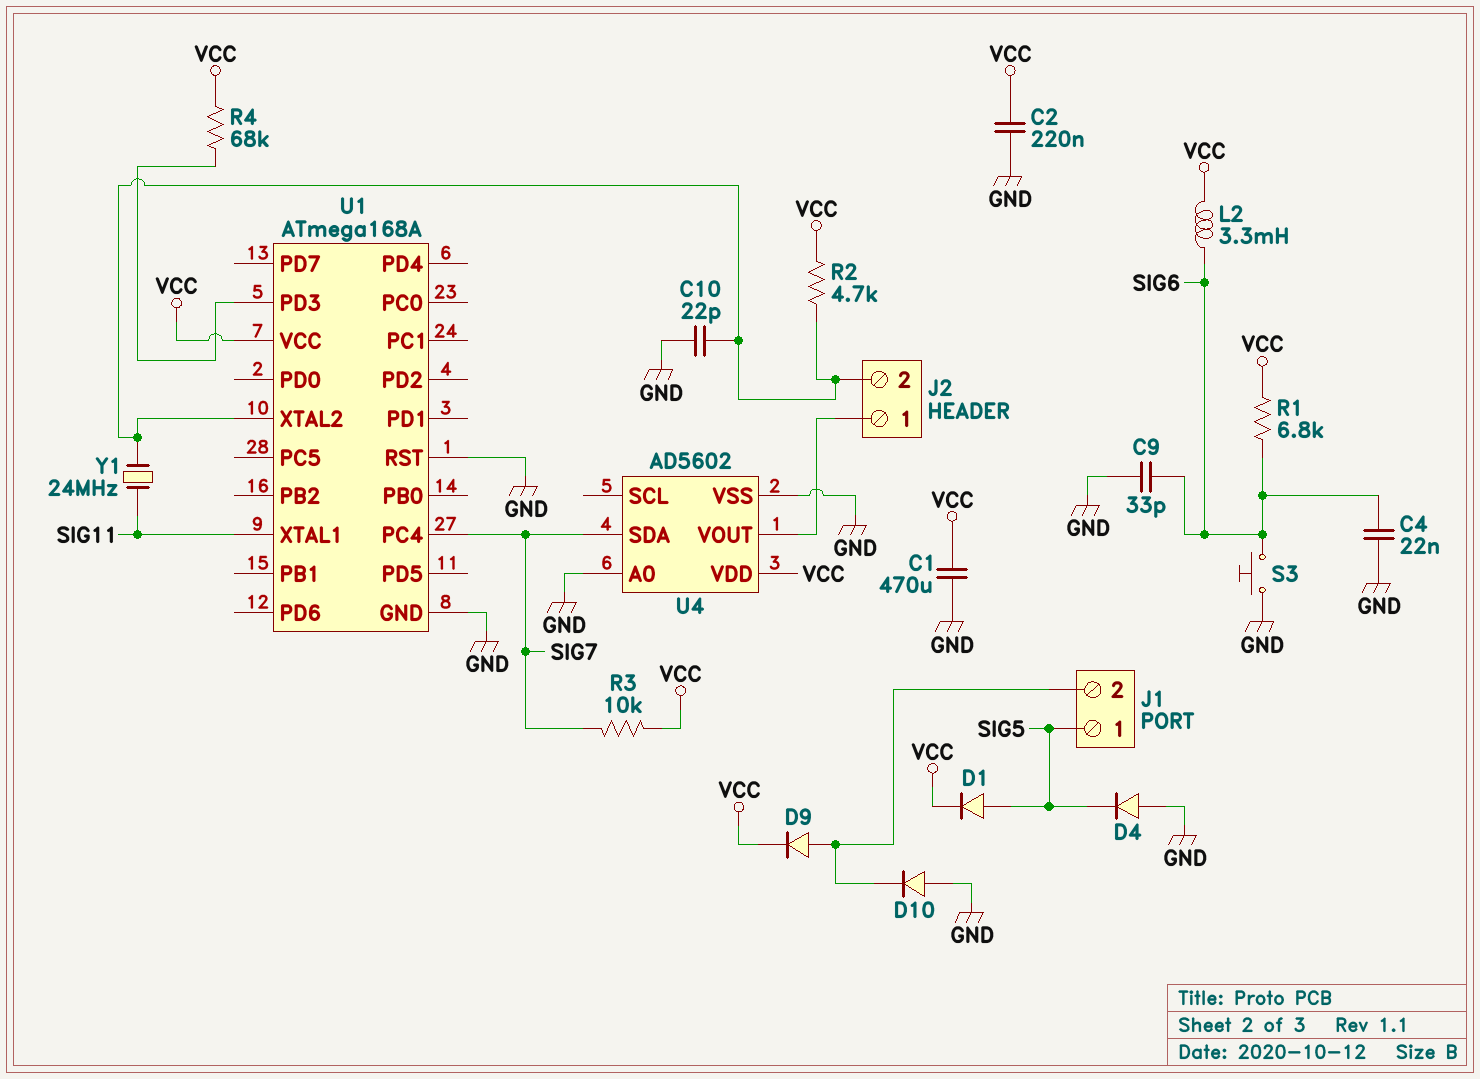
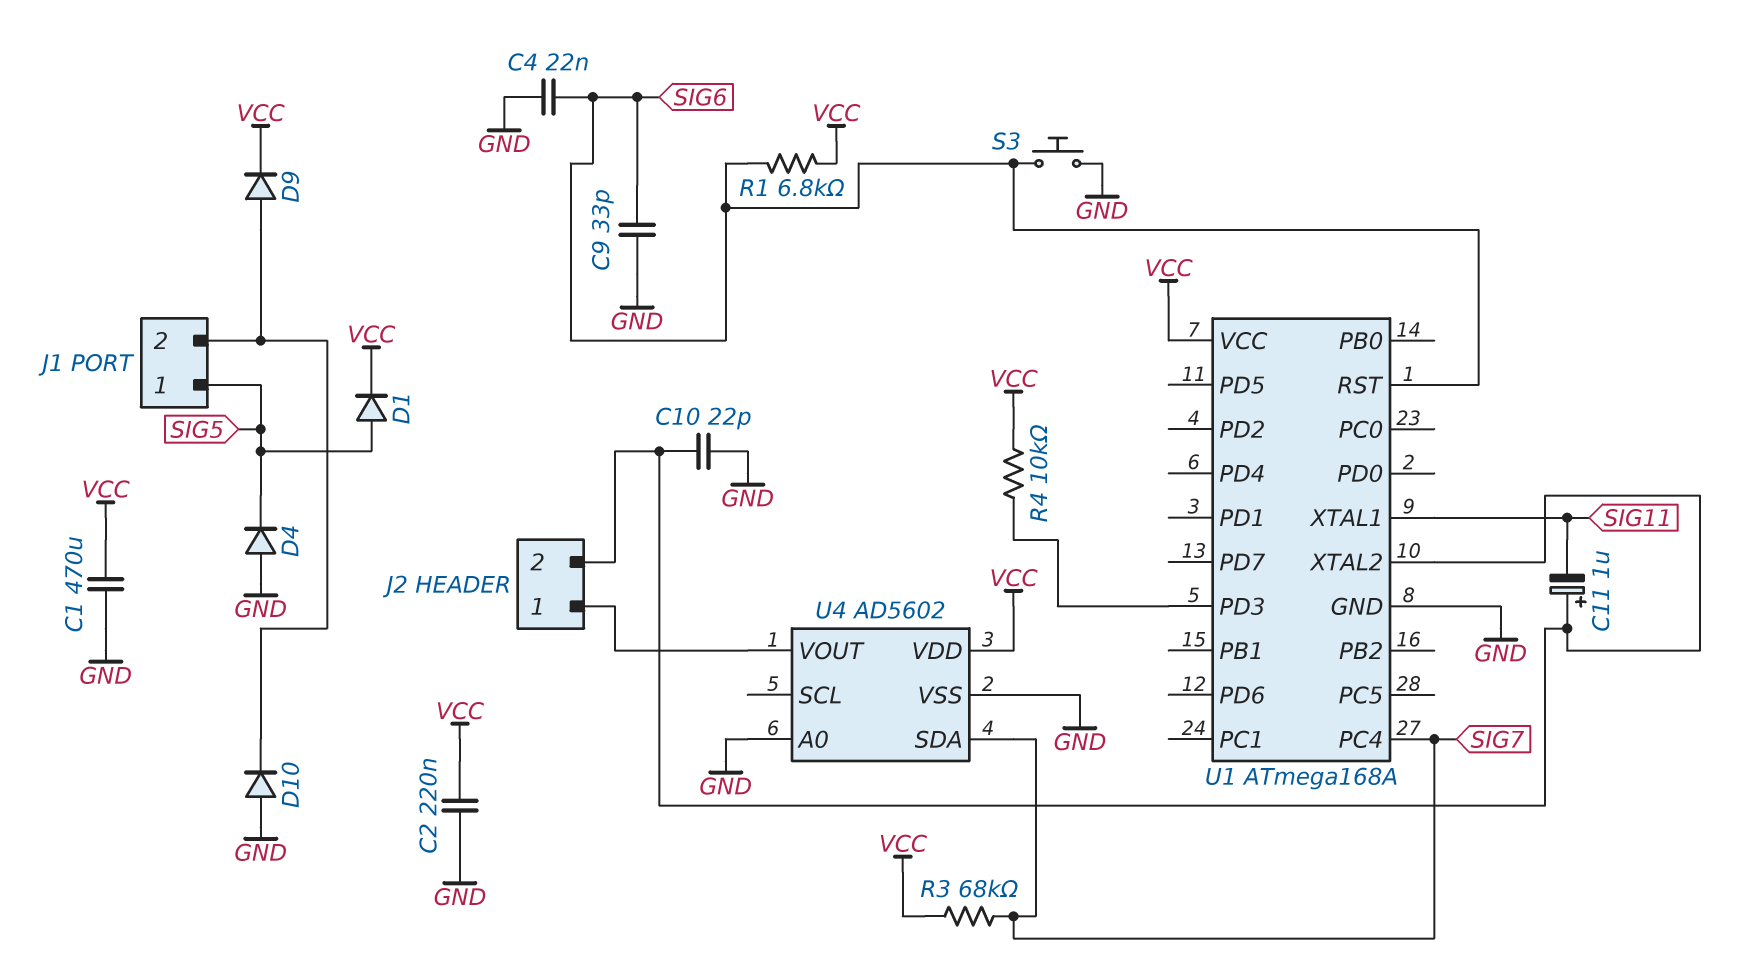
C11: none -> 1uF (plus J2/2, minus SIG11)
L2: 3.3mH (SIG6, VCC) -> none
R2: 4.7k (J2/2, VCC) -> none
R3: 10k (SIG7, VCC) -> 68k (SIG7, VCC)
R4: 68k (U1/PD3, VCC) -> 10k (U1/PD3, VCC)
U1 pin RST: GND -> SIG6
Y1: 24MHz (J2/2, SIG11) -> none

